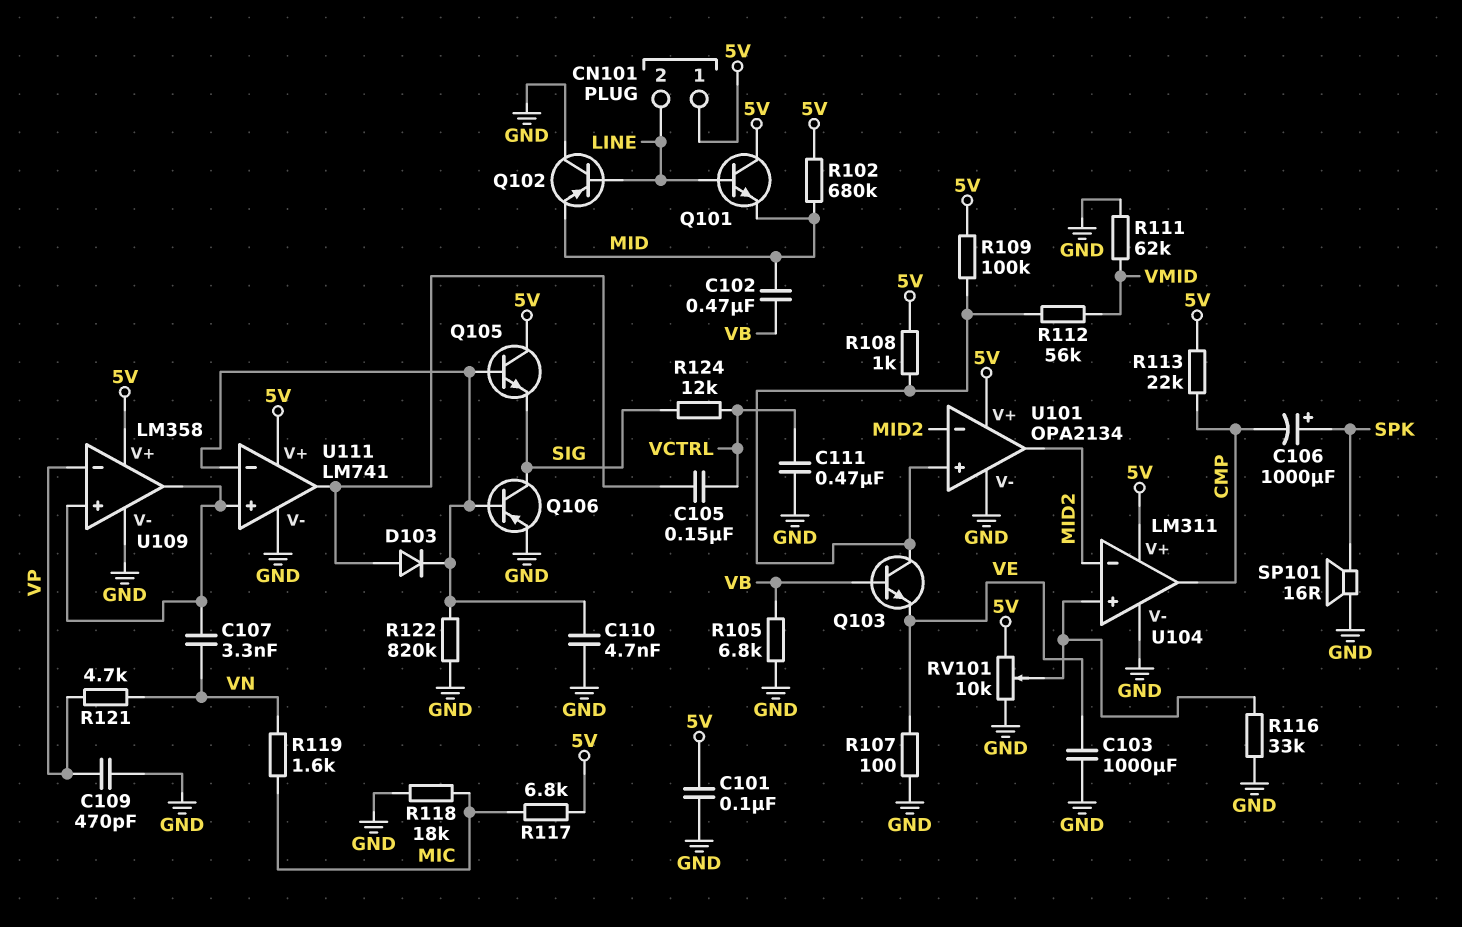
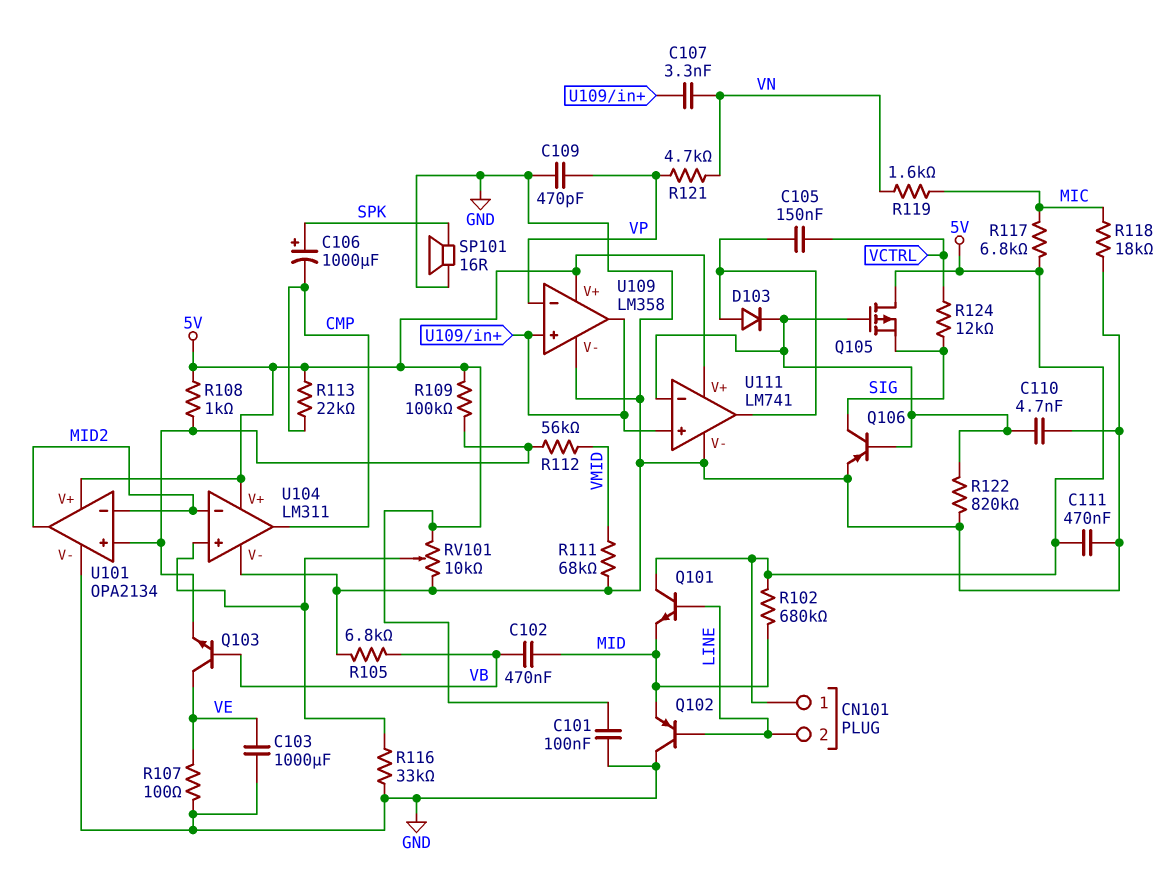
C111: 470nF (GND, VCTRL) -> 470nF (5V, GND)
Q103: NPN (B VB, C U101/in+, E VE) -> NPN (B VB, C VE, E U101/in+)
Q105: NPN (B U111/in-, C 5V, E SIG) -> PMOS (G U111/in-, D 5V, S SIG)
R111: 62k (GND, VMID) -> 68k (GND, VMID)

